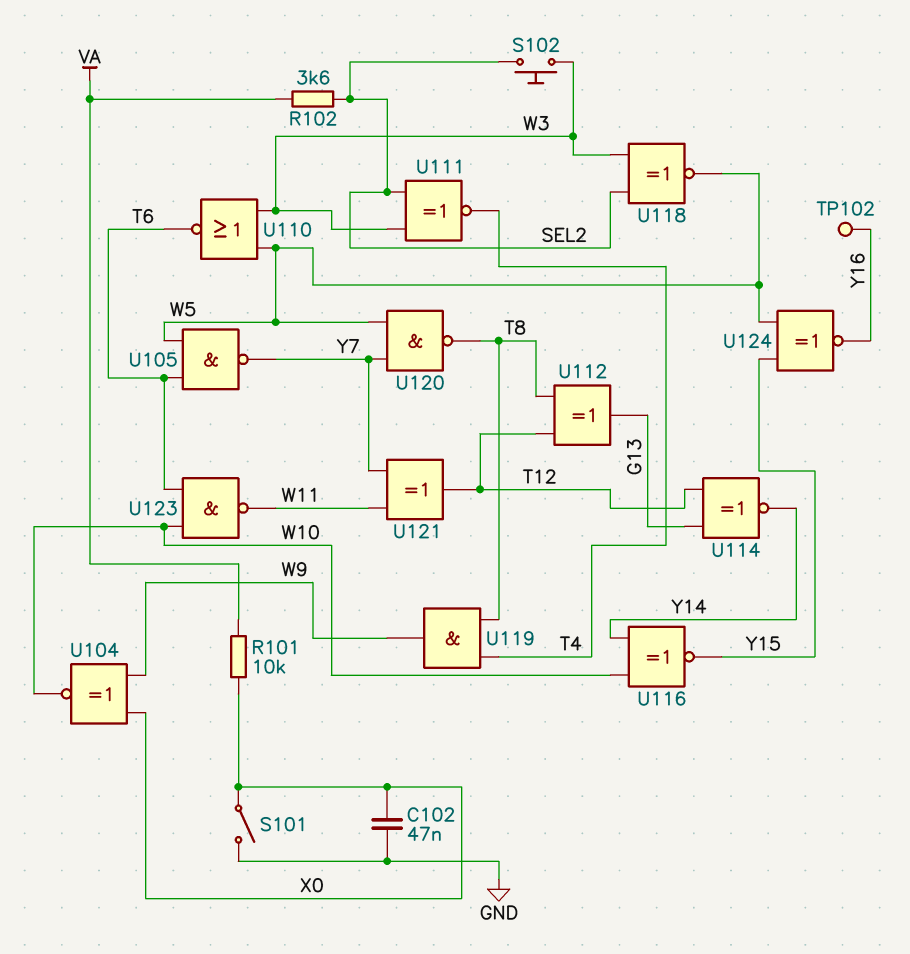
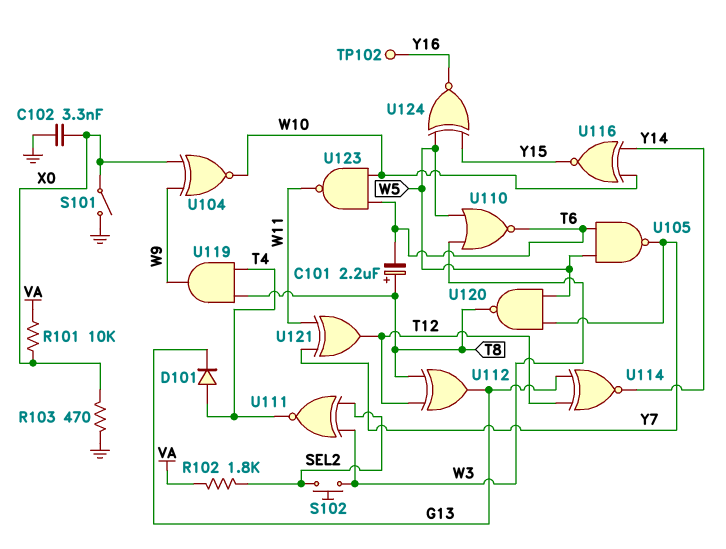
C101: none -> 2.2uF (plus T8, minus T6)
C102: 47nF (GND, X0) -> 3.3nF (GND, X0)
D101: none -> diode (A T4, K G13)
R102: 3.6k (SEL2, VA) -> 1.8k (SEL2, VA)
R103: none -> 470 (GND, X0)
U118: XNOR (in SEL2, in W3, out W5) -> none

